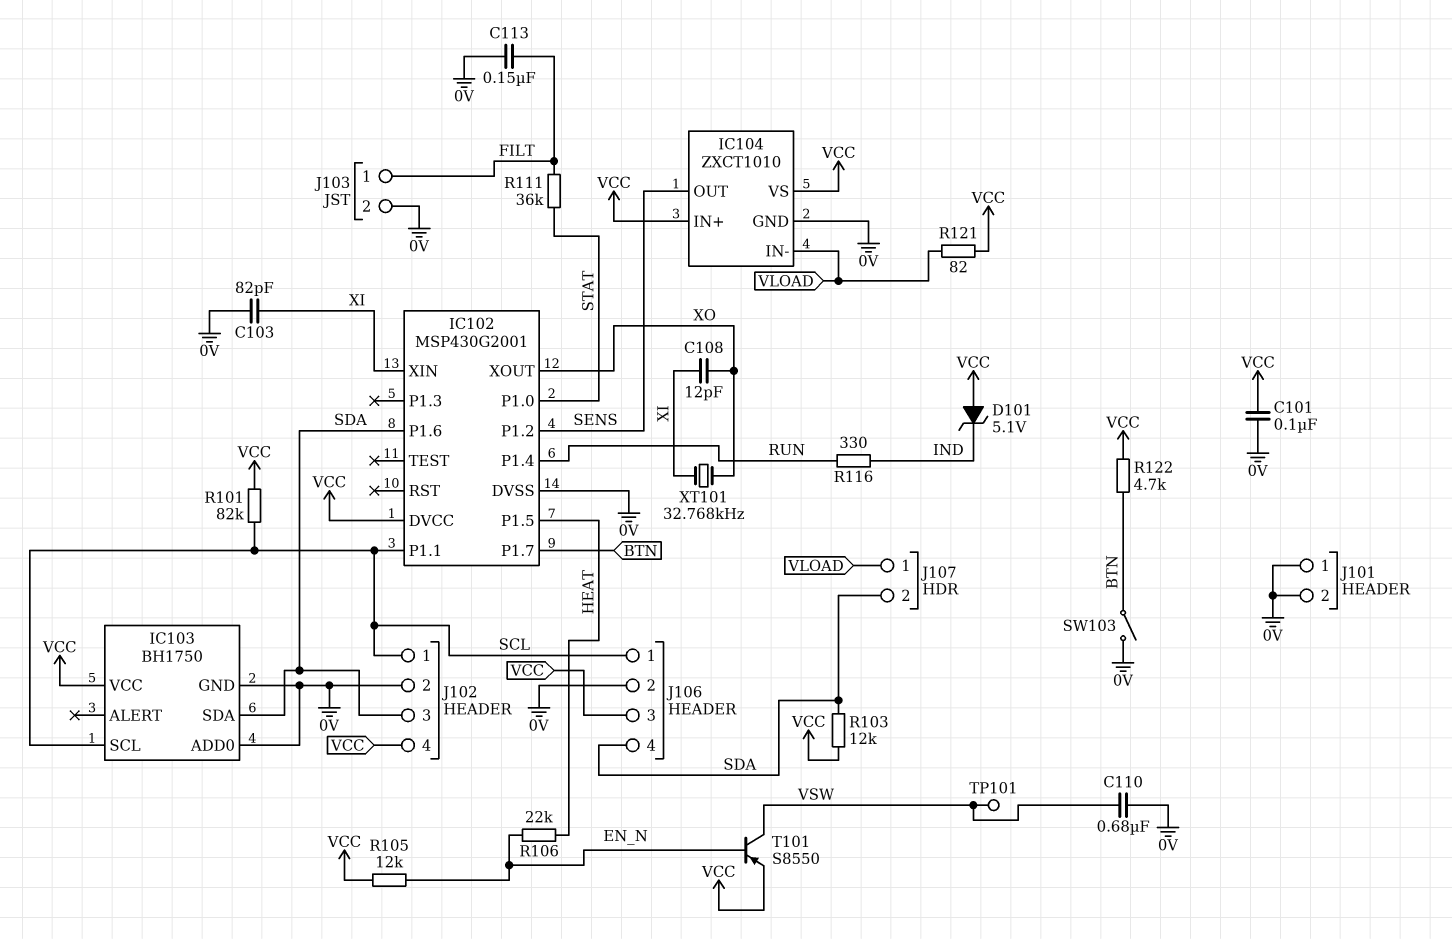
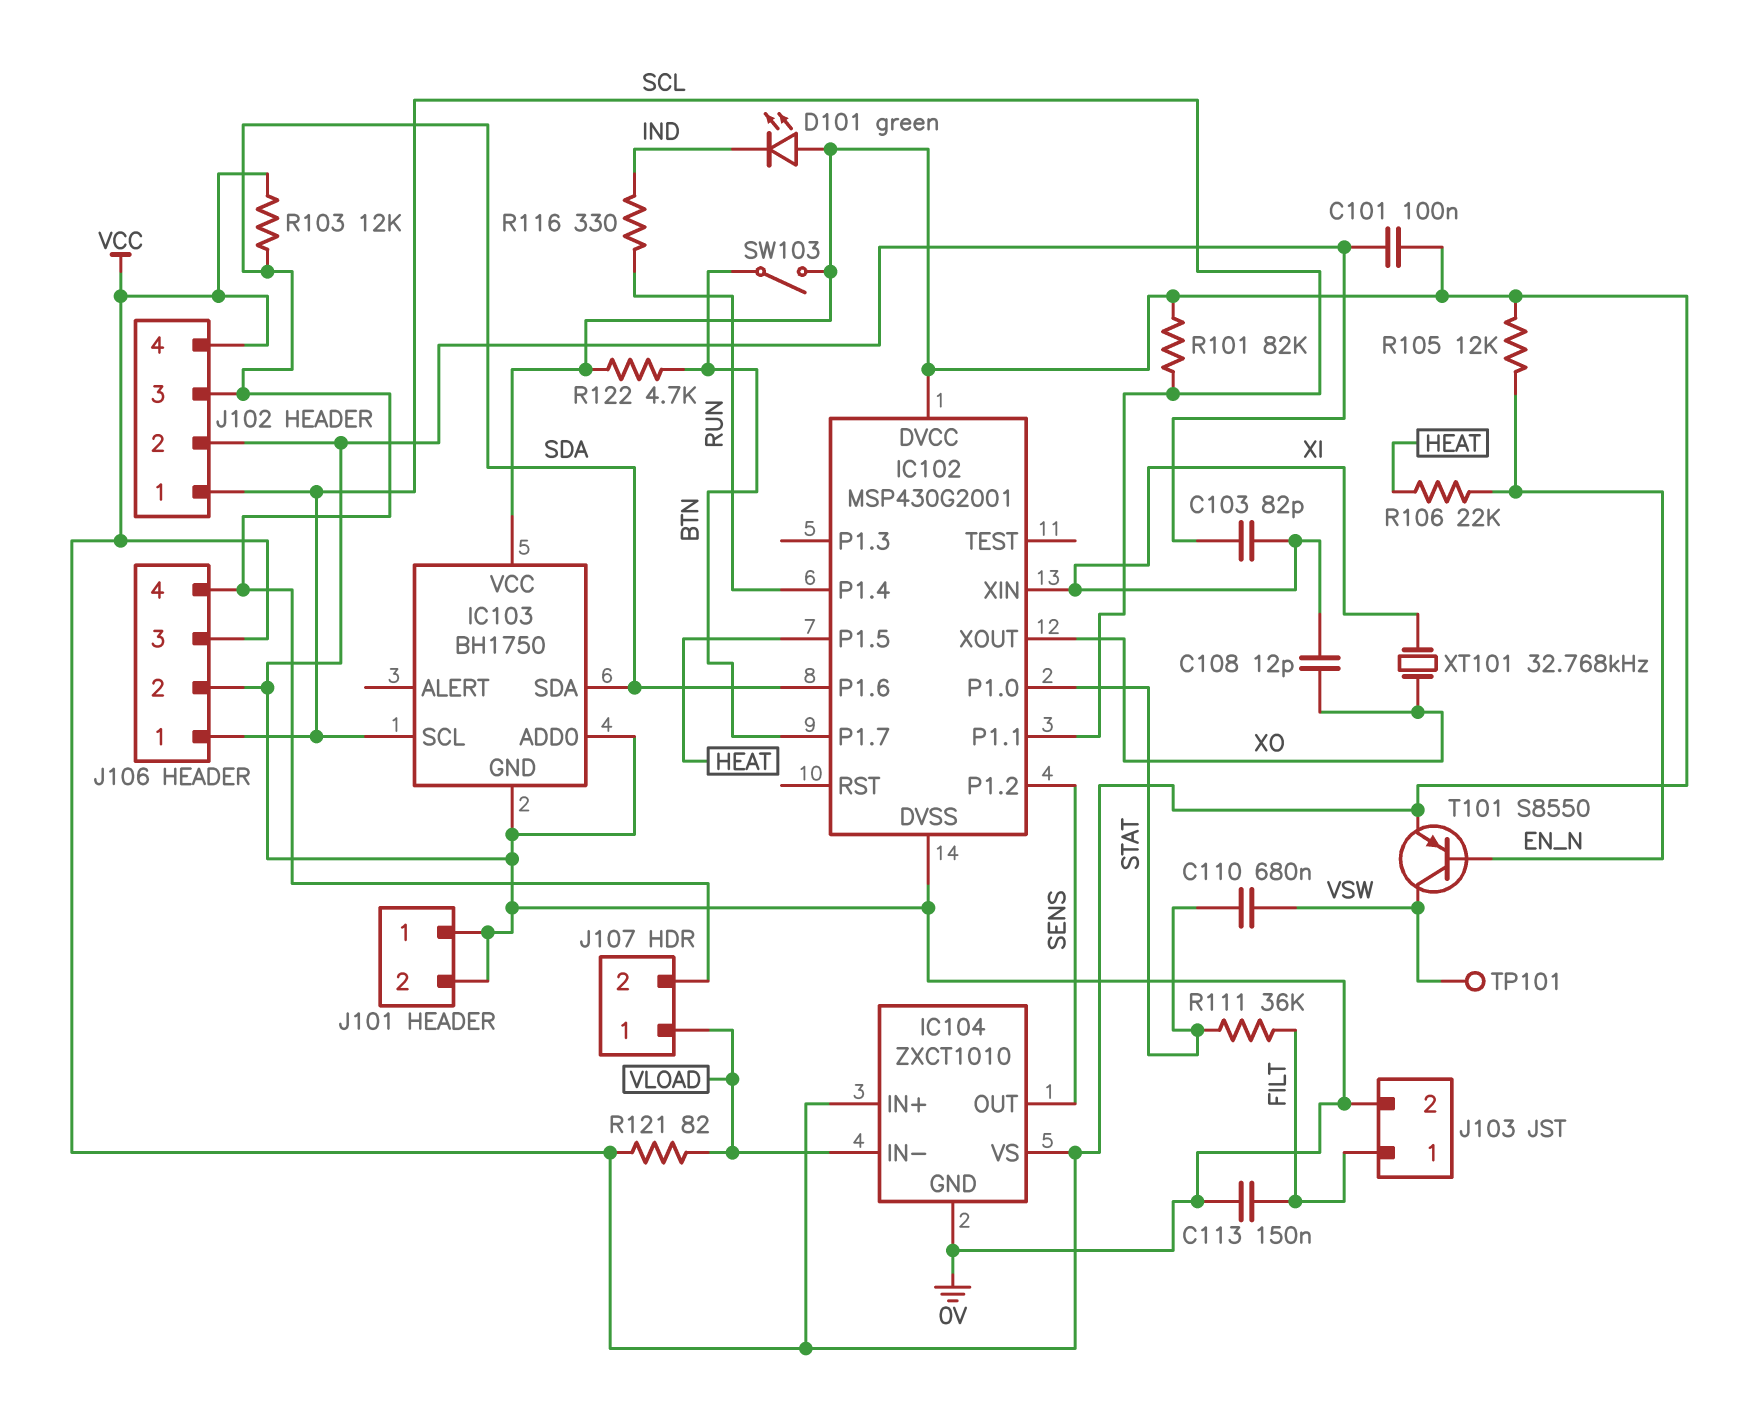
C110: 680nF (0V, VSW) -> 680nF (STAT, VSW)
D101: zener 5.1V (A VCC, K IND) -> LED green (A VCC, K IND)
SW103: switch (0V, BTN) -> switch (BTN, VCC)

